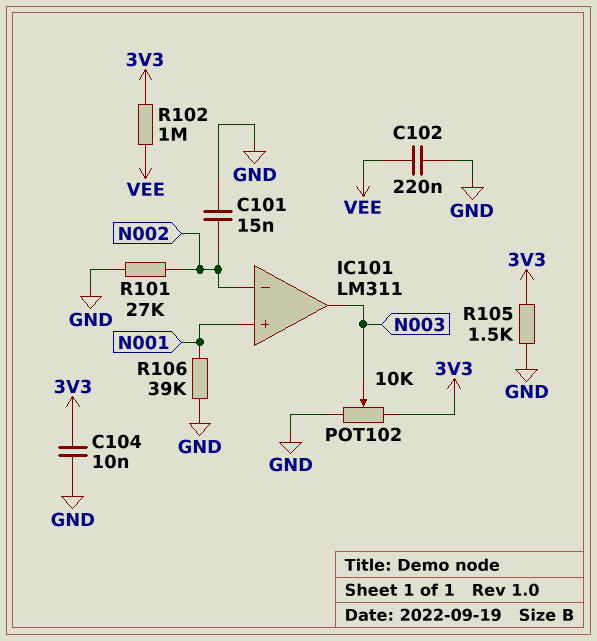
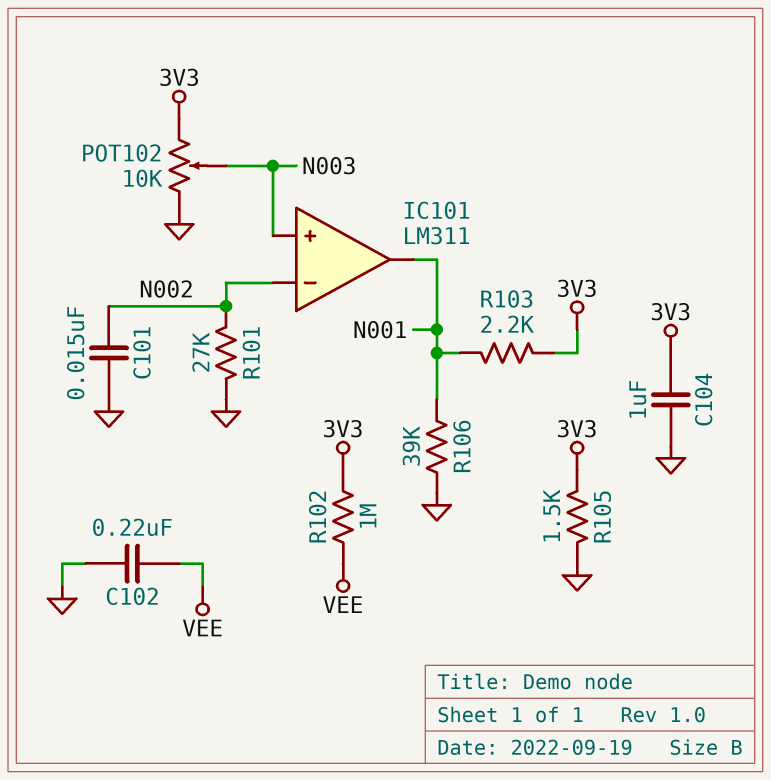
C104: 10nF (3V3, GND) -> 1uF (3V3, GND)
IC101 pin in+: N001 -> N003
IC101 pin out: N003 -> N001
R103: none -> 2.2k (3V3, N001)

